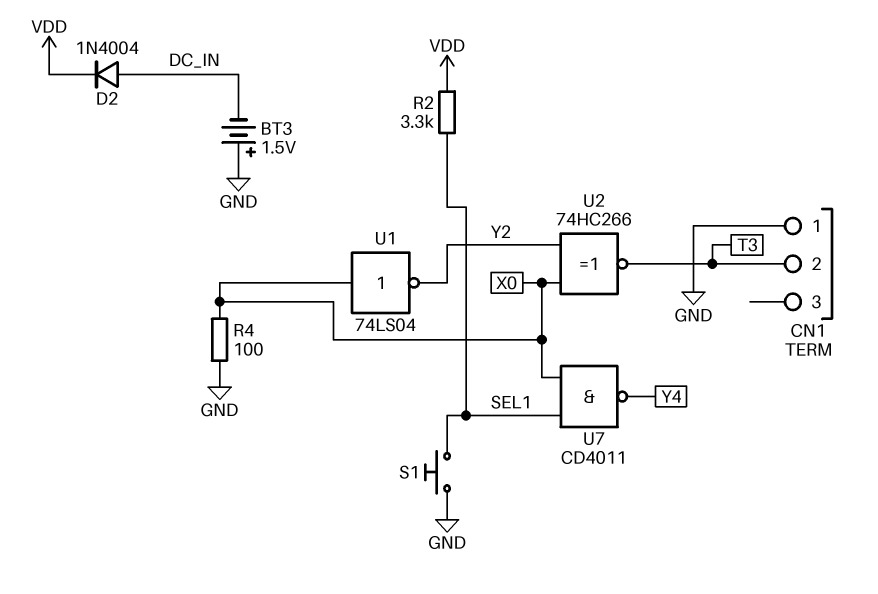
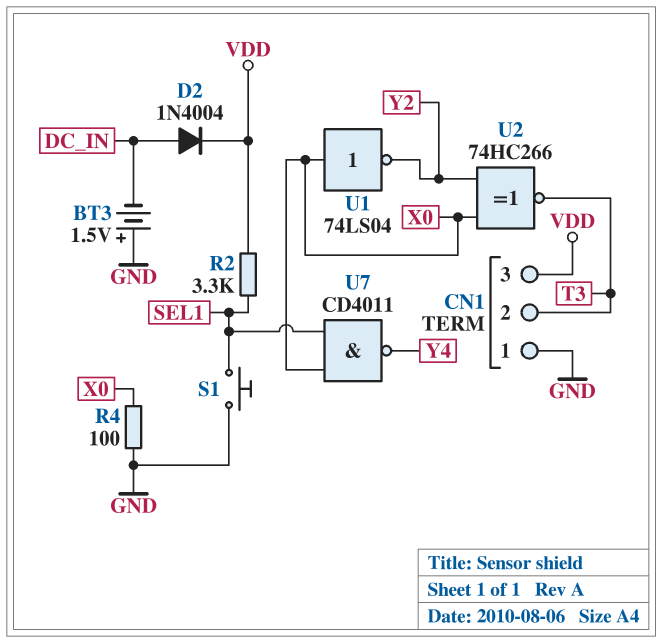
CN1 pin 3: none -> VDD

